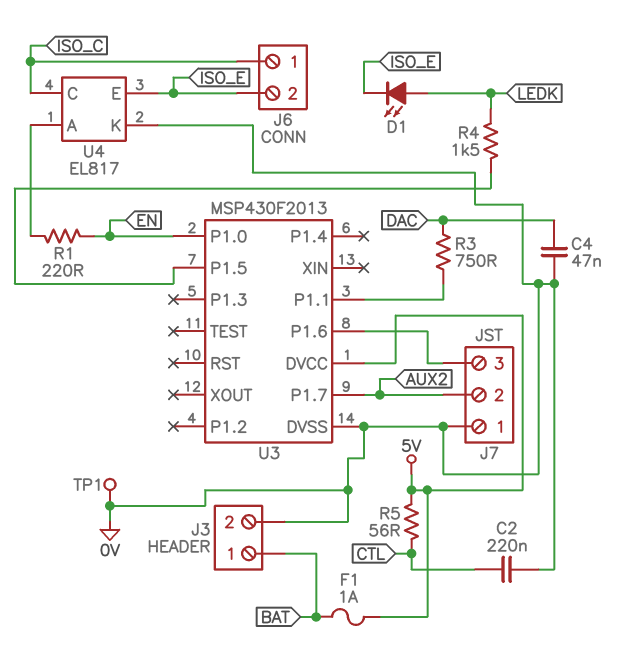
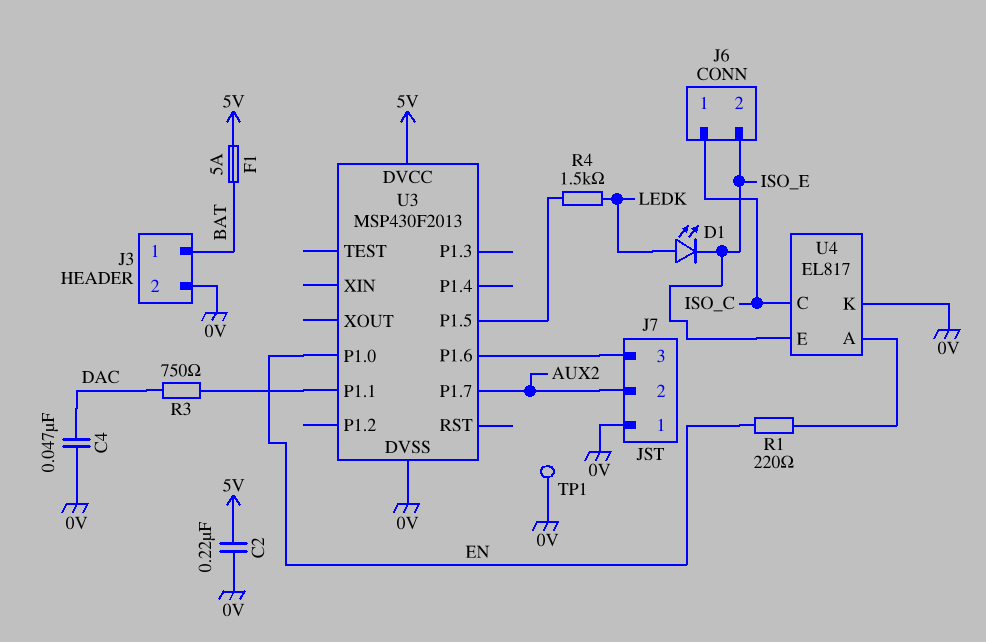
C2: 220nF (0V, CTL) -> 220nF (0V, 5V)
F1: 1A (5V, BAT) -> 5A (5V, BAT)
R5: 56 (5V, CTL) -> none

